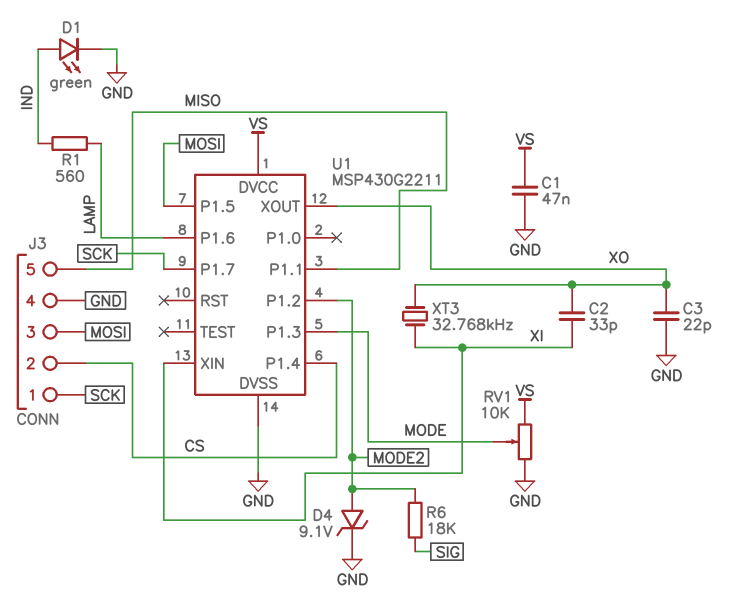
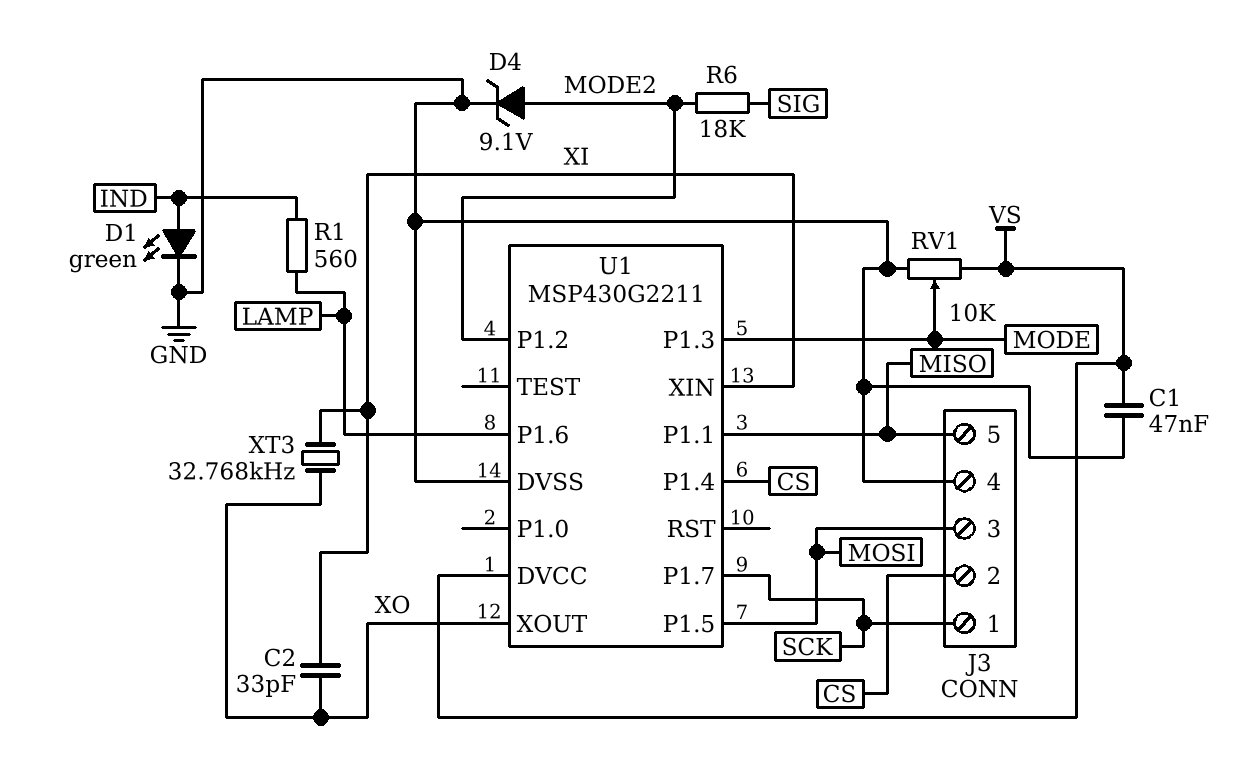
C3: 22pF (GND, XO) -> none

